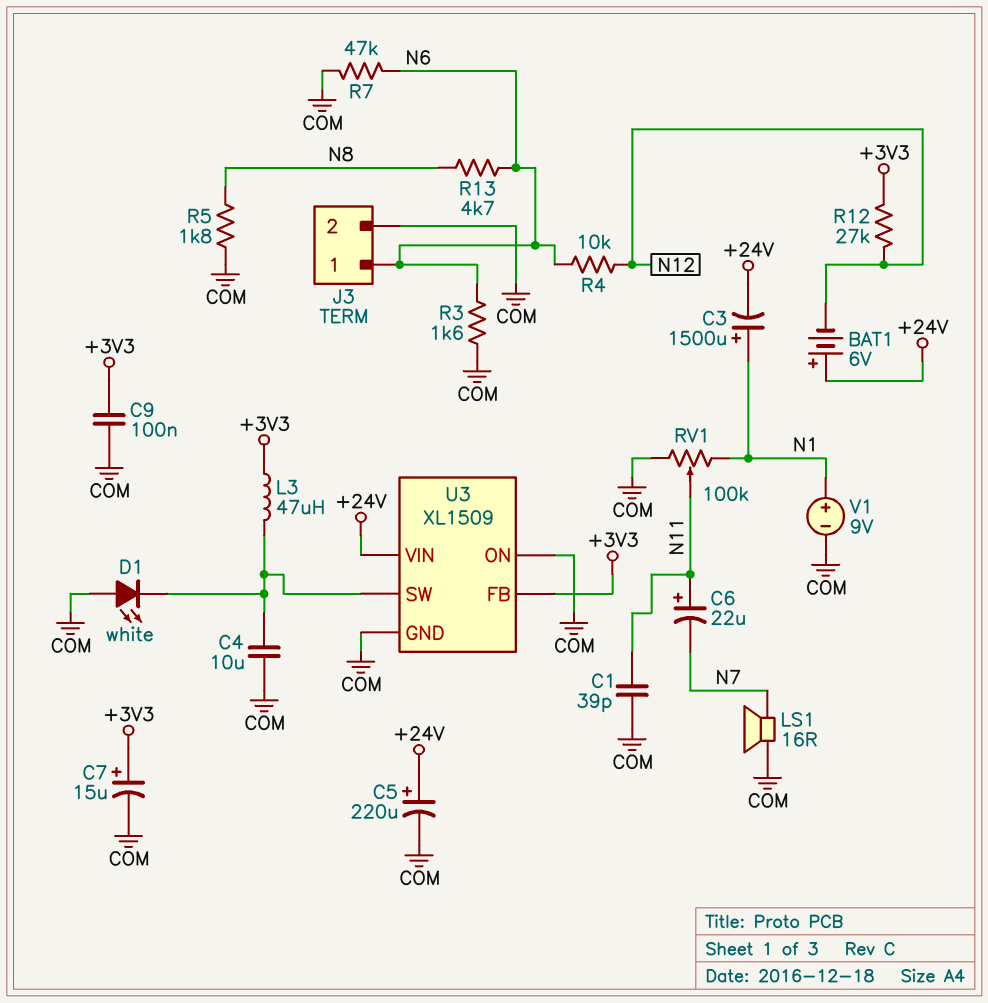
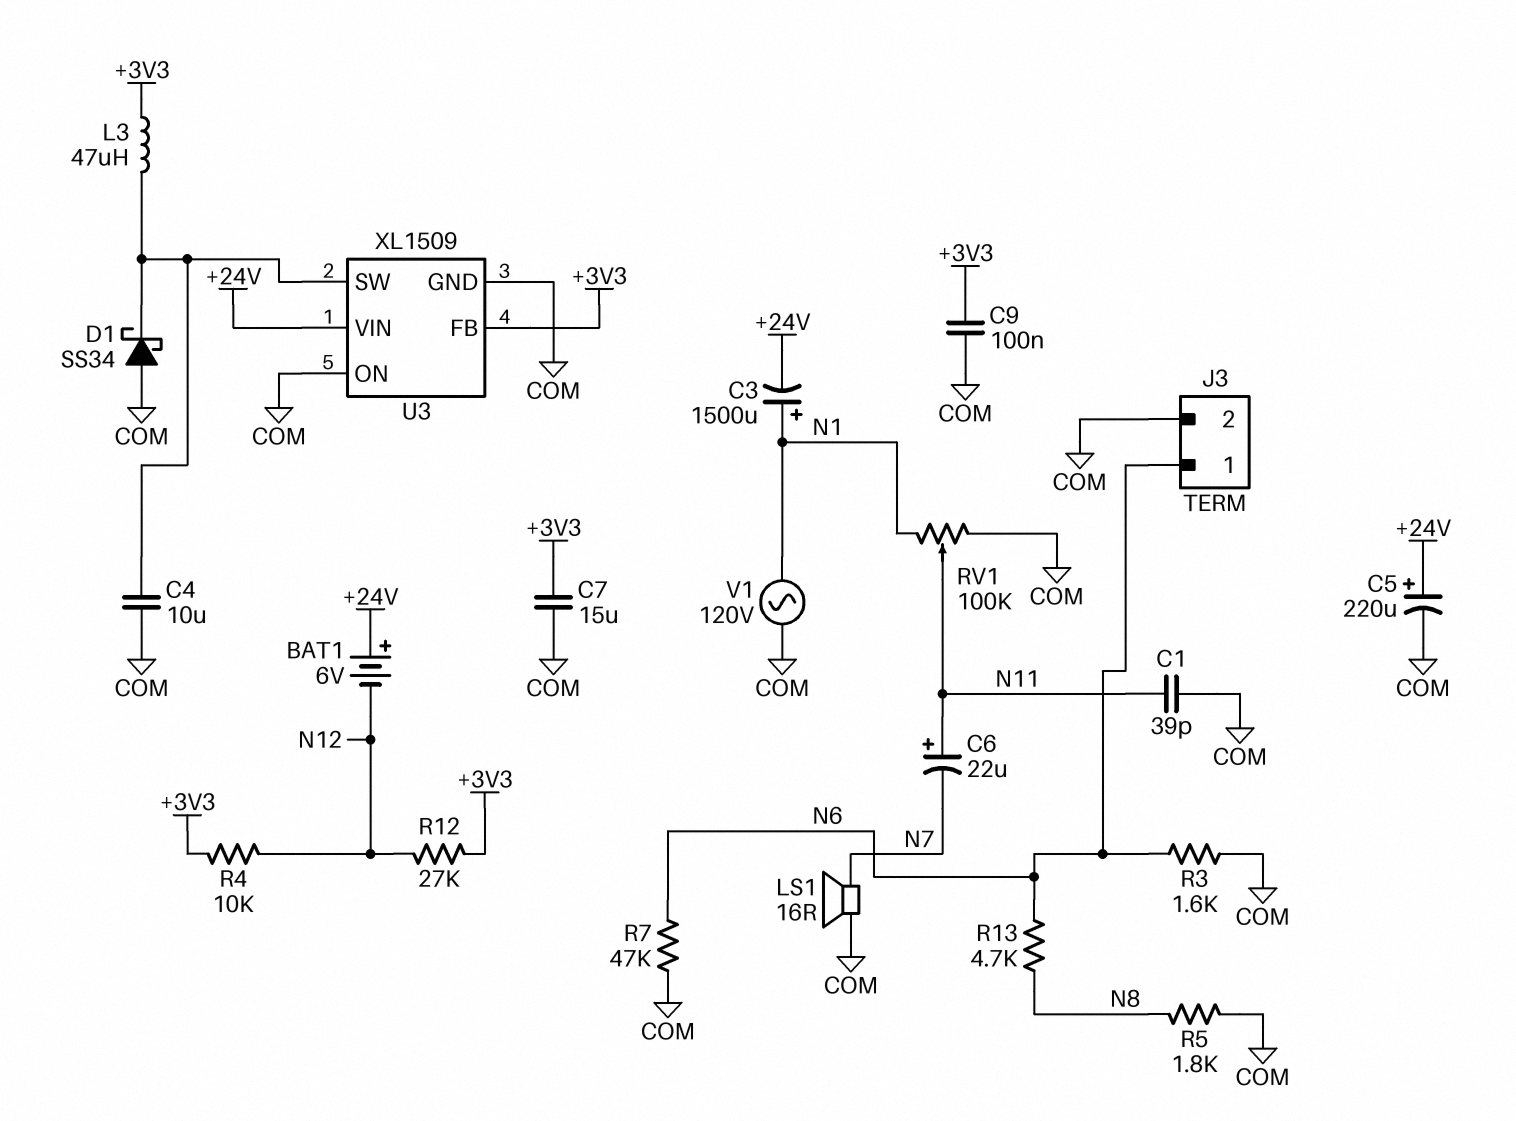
C7: 15uF (plus +3V3, minus COM) -> 15uF (+3V3, COM)
D1: LED white (A COM, K U3/SW) -> schottky SS34 (A COM, K U3/SW)
R4: 10k (N6, N12) -> 10k (+3V3, N12)
V1: 9V (plus N1, minus COM) -> AC 120V (COM, N1)

